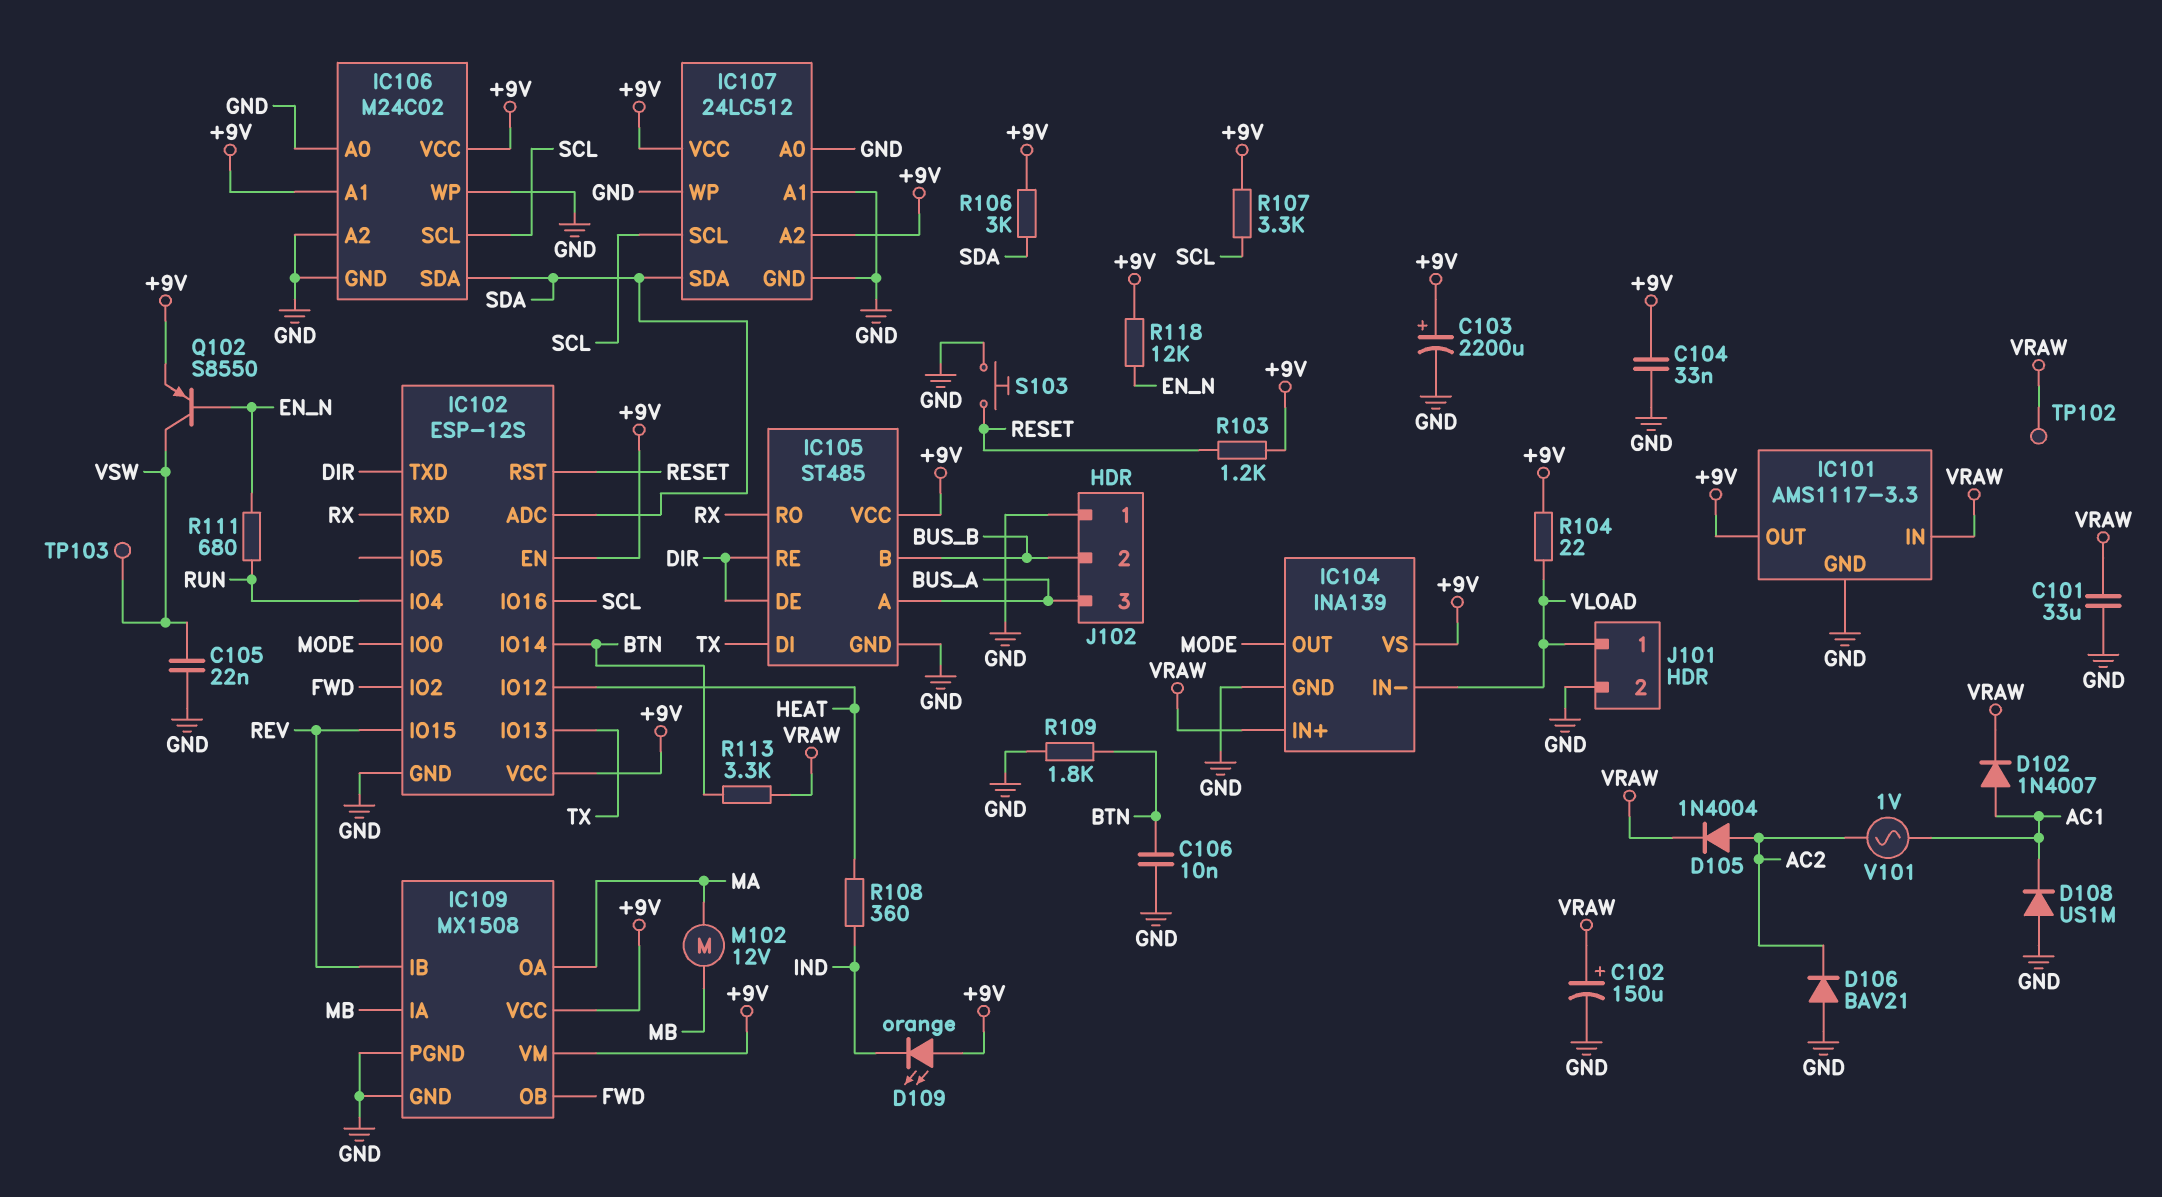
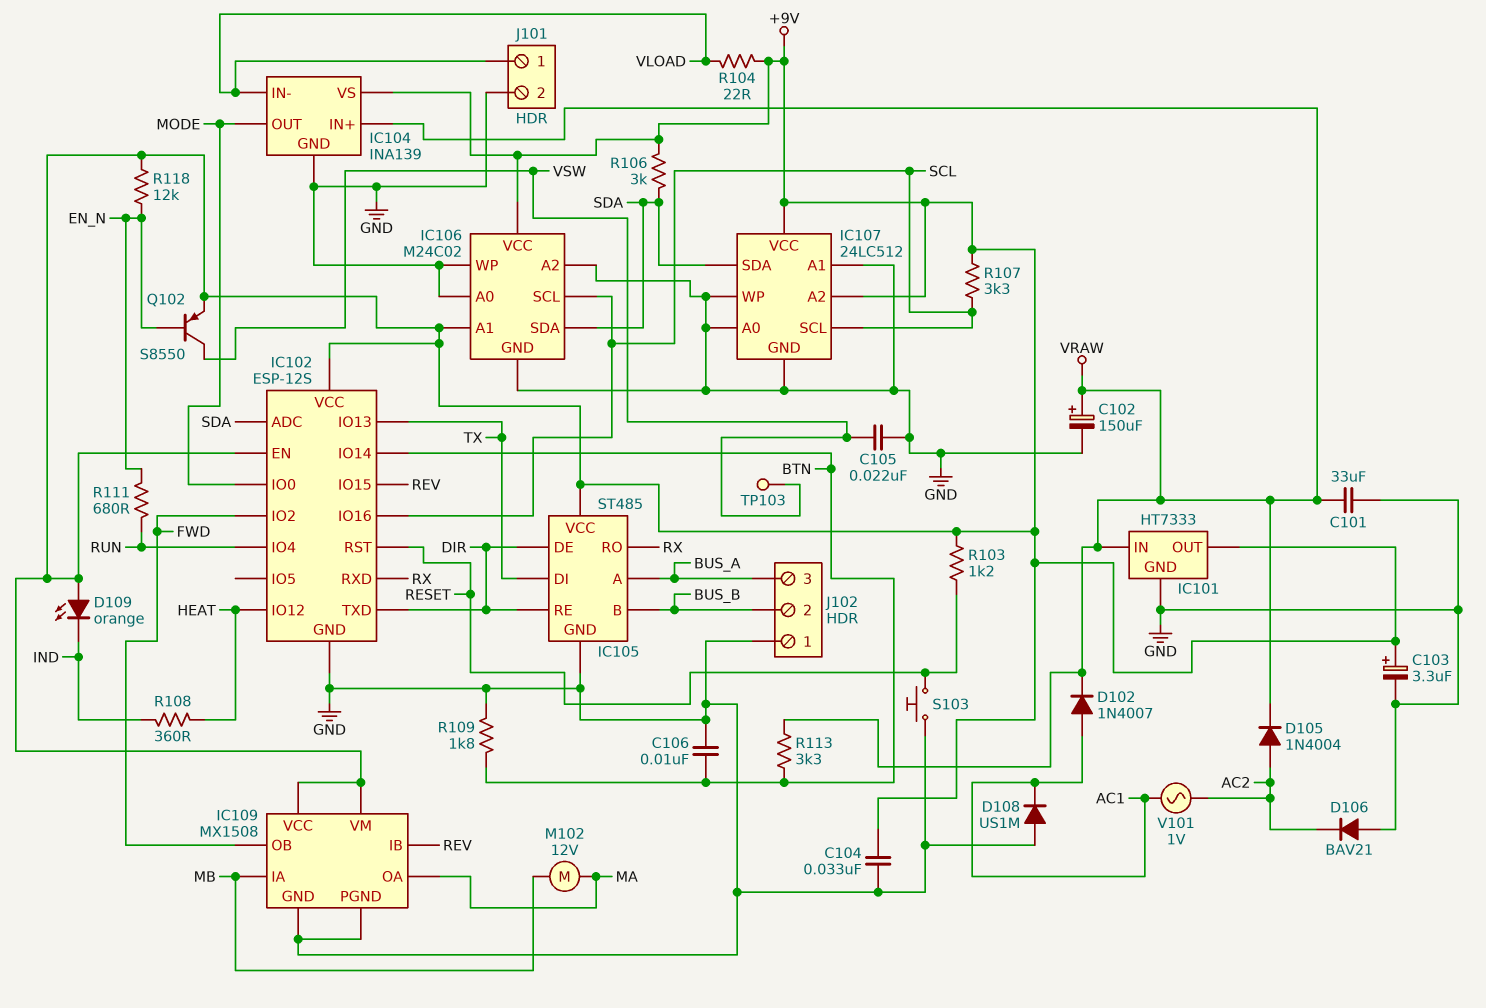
C103: 2200uF (plus +9V, minus GND) -> 3.3uF (plus +9V, minus GND)
IC101: AMS1117-3.3 -> HT7333
TP102: test point (VRAW) -> none

